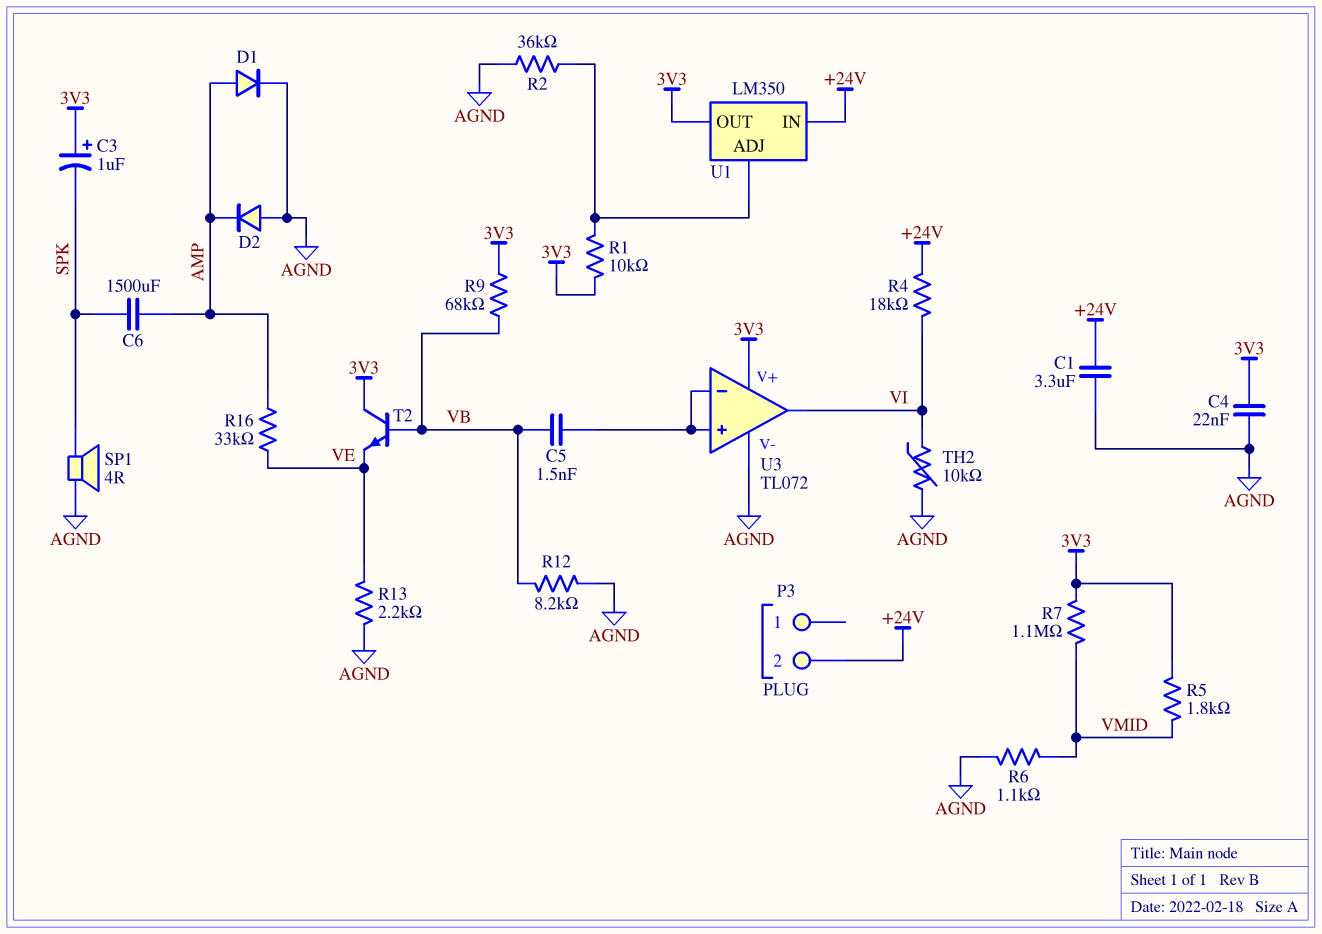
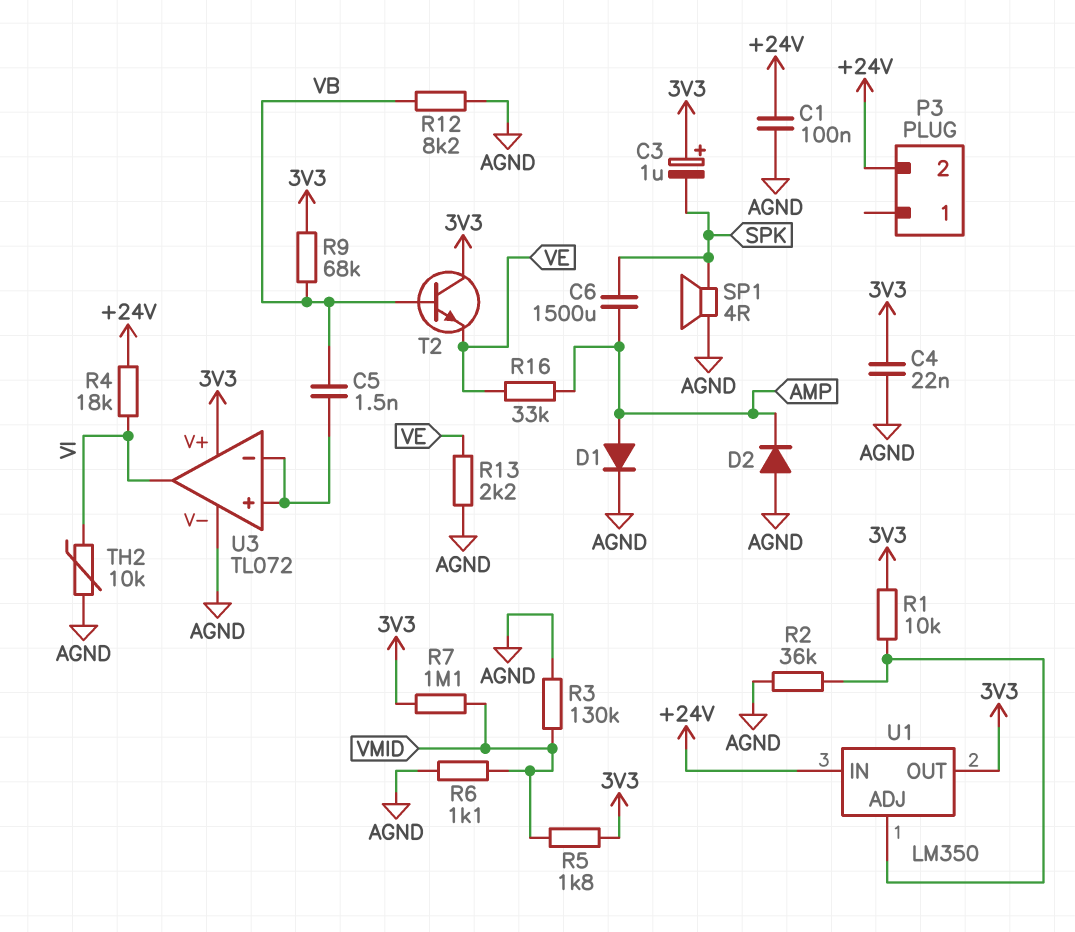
C1: 3.3uF (+24V, AGND) -> 100nF (+24V, AGND)
R3: none -> 130k (AGND, VMID)

